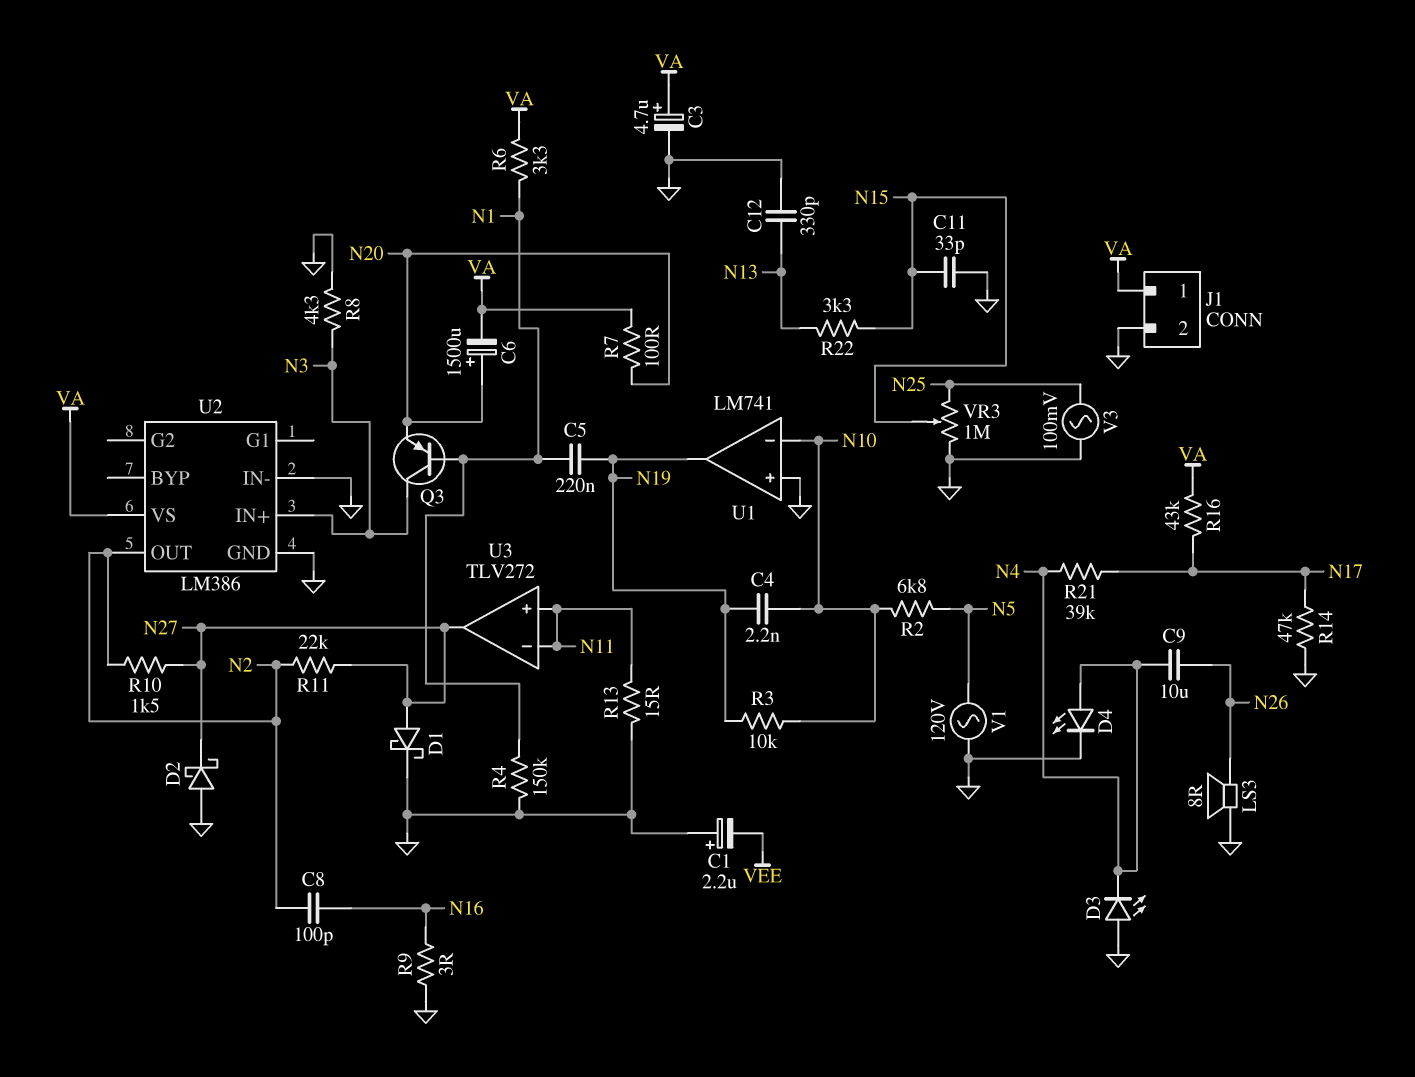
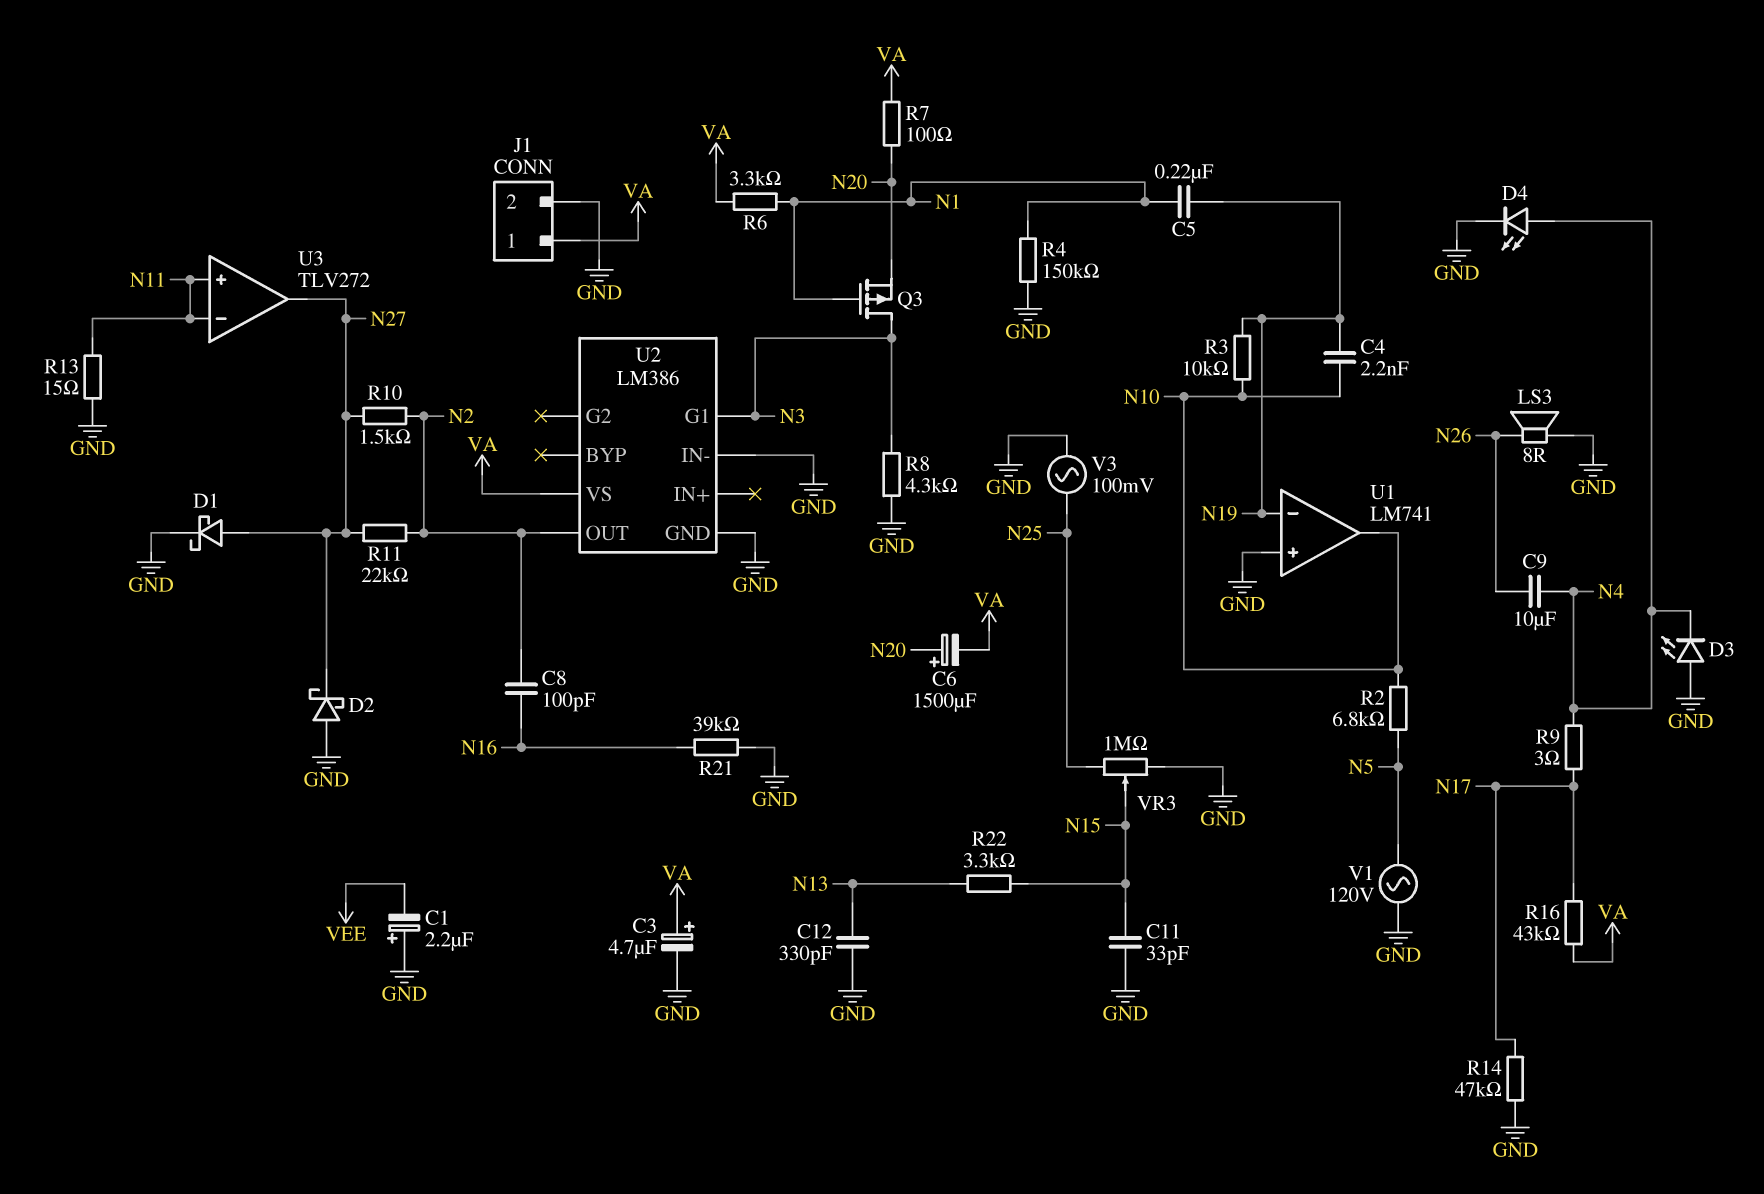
Q3: PNP (B N1, C N3, E N20) -> PMOS (G N1, D N3, S N20)
R9: 3 (GND, N16) -> 3 (N4, N17)
R21: 39k (N4, N17) -> 39k (GND, N16)
U1 pin in-: N10 -> N19
U1 pin out: N19 -> N10
U2 pin G1: none -> N3
U2 pin IN+: N3 -> none

